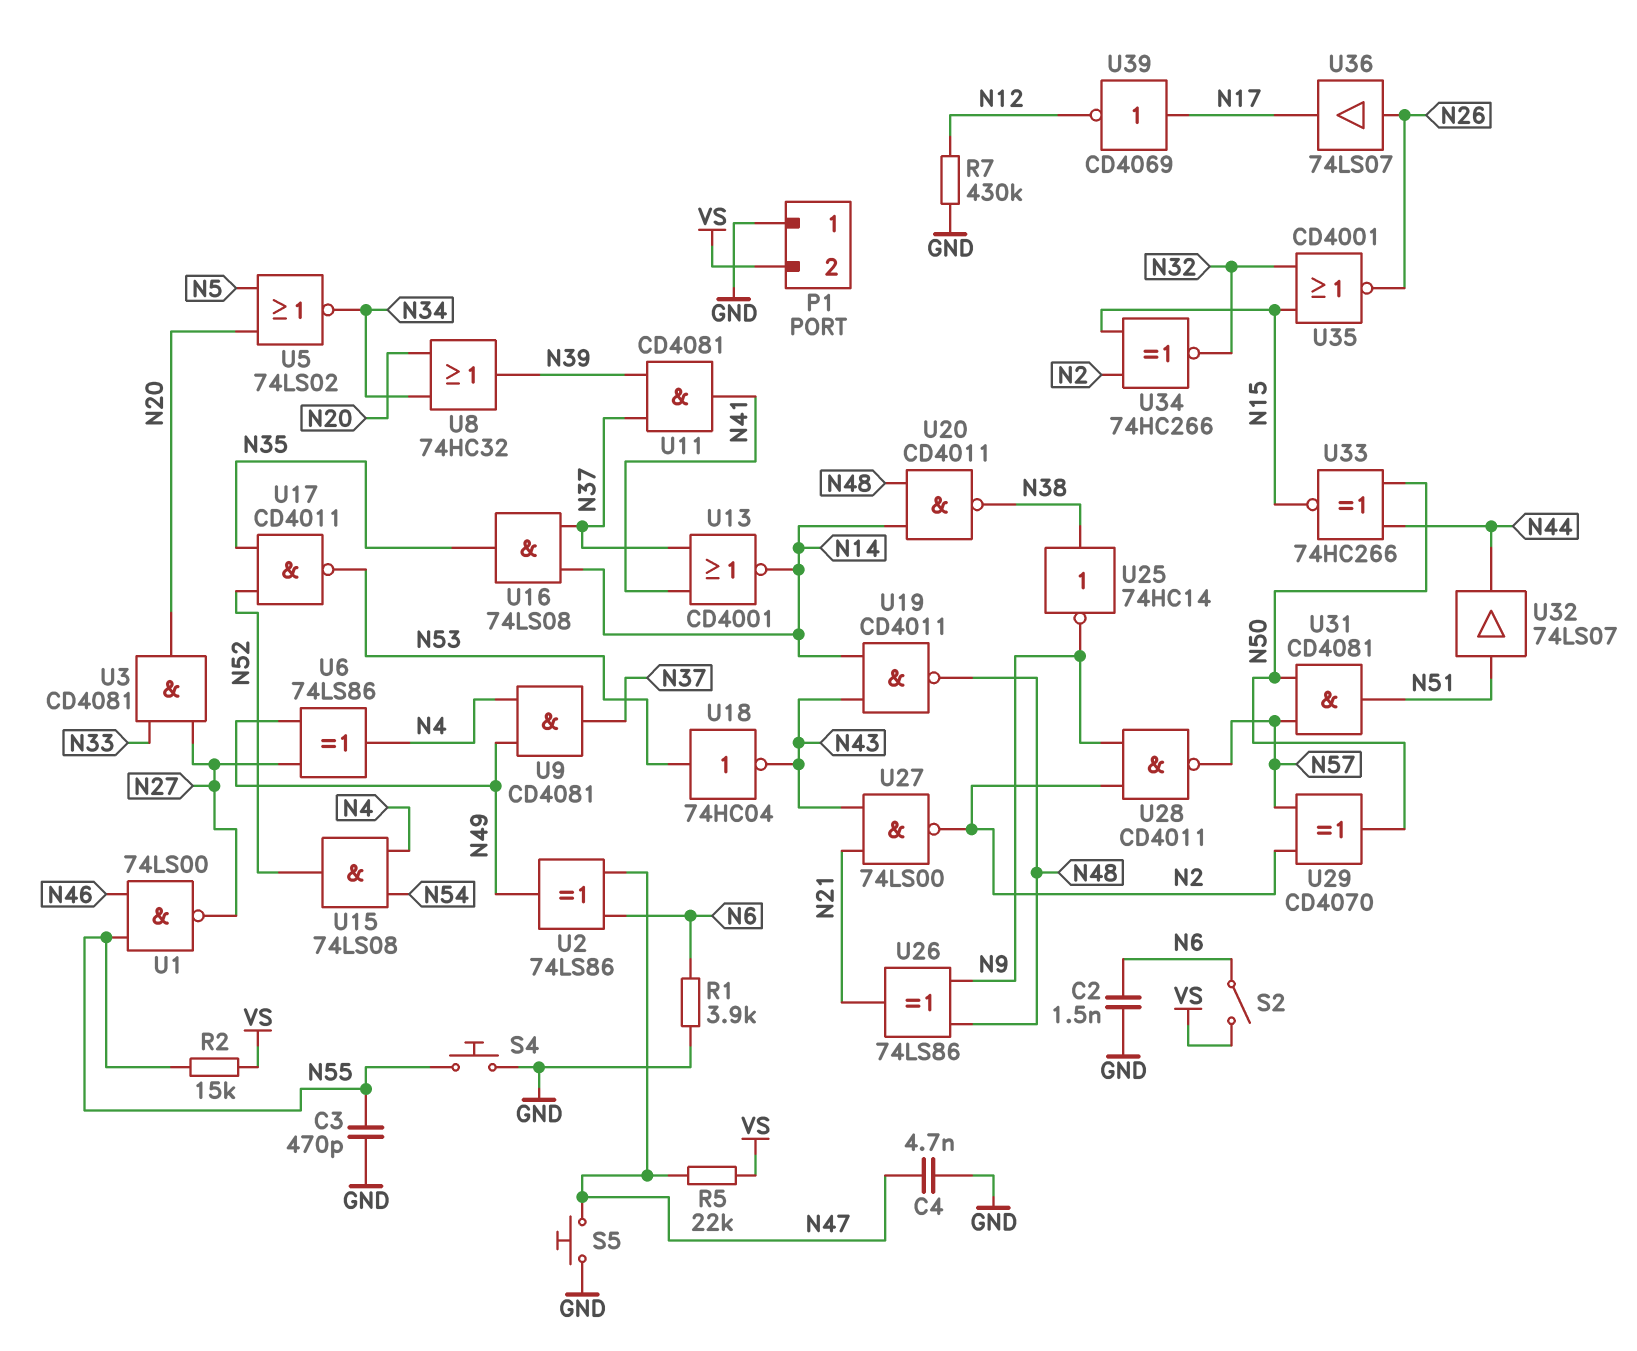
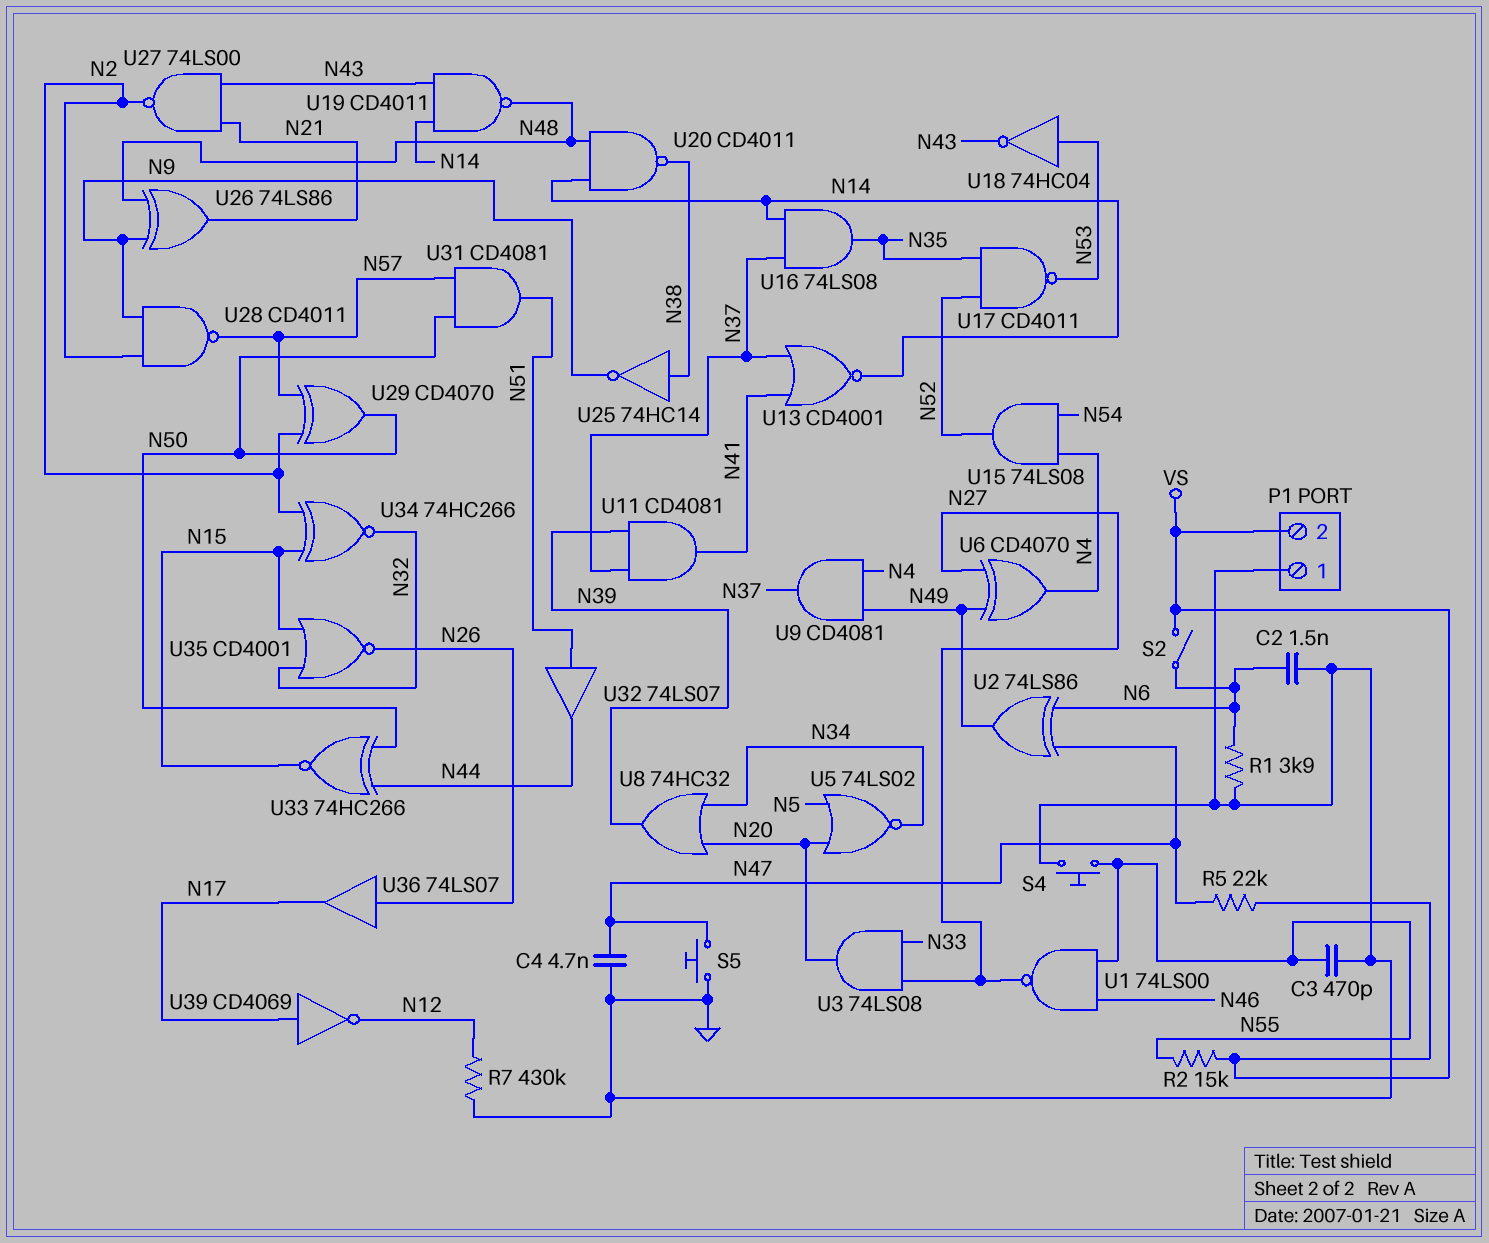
U3: AND CD4081 (in N27, in N33, out N20) -> AND 74LS08 (in N27, in N33, out N20)
U6: XOR 74LS86 (in N27, in N49, out N4) -> XOR CD4070 (in N27, in N49, out N4)

